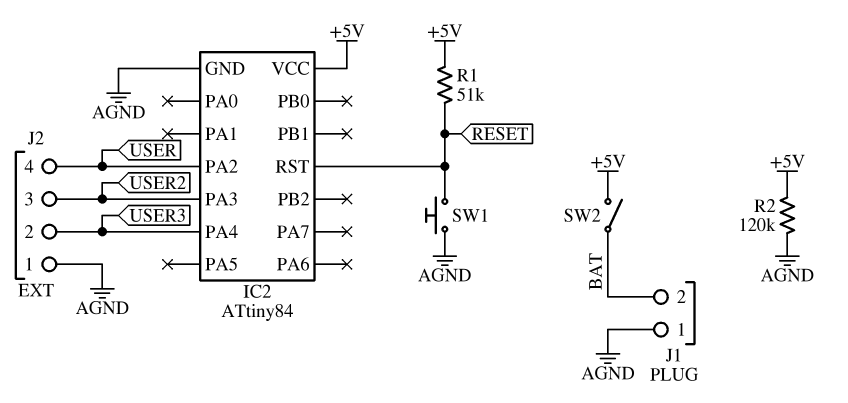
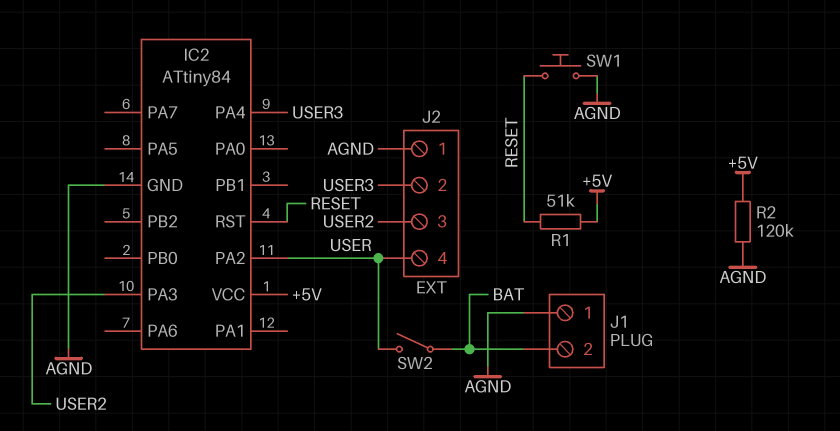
SW2: switch (+5V, BAT) -> switch (BAT, USER)

